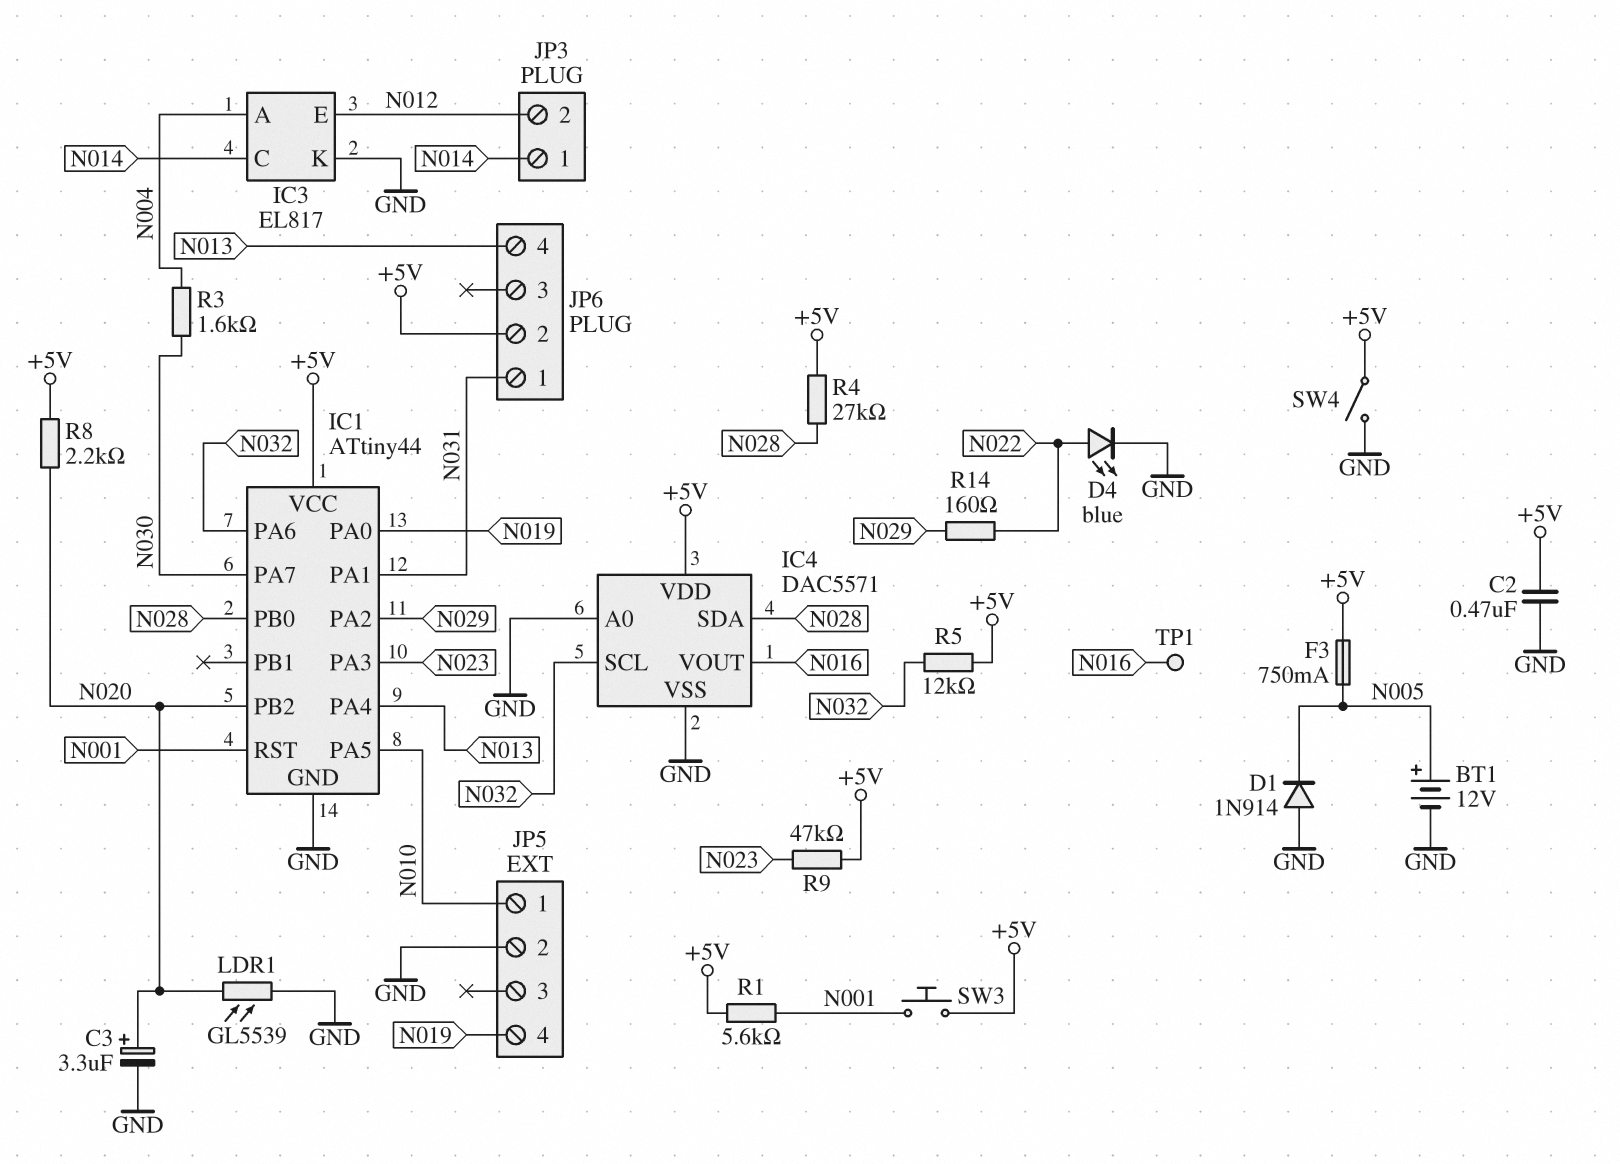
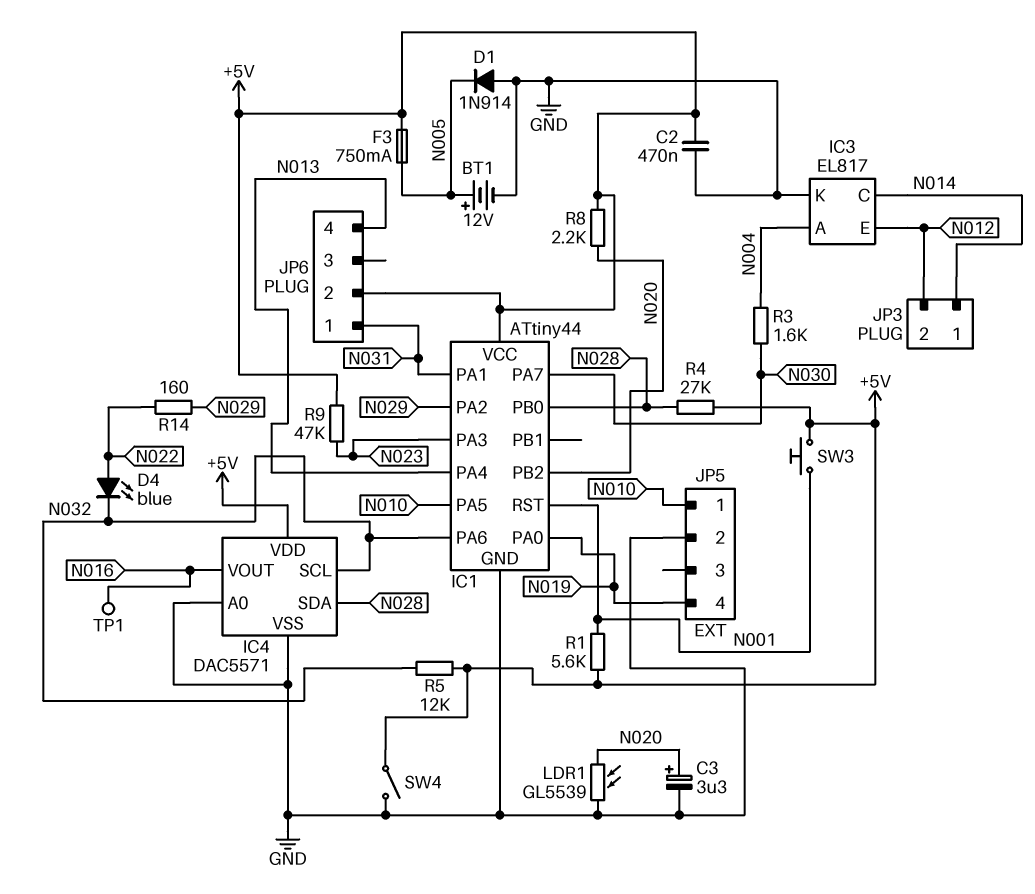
D4: LED blue (A N022, K GND) -> LED blue (A N022, K N032)

